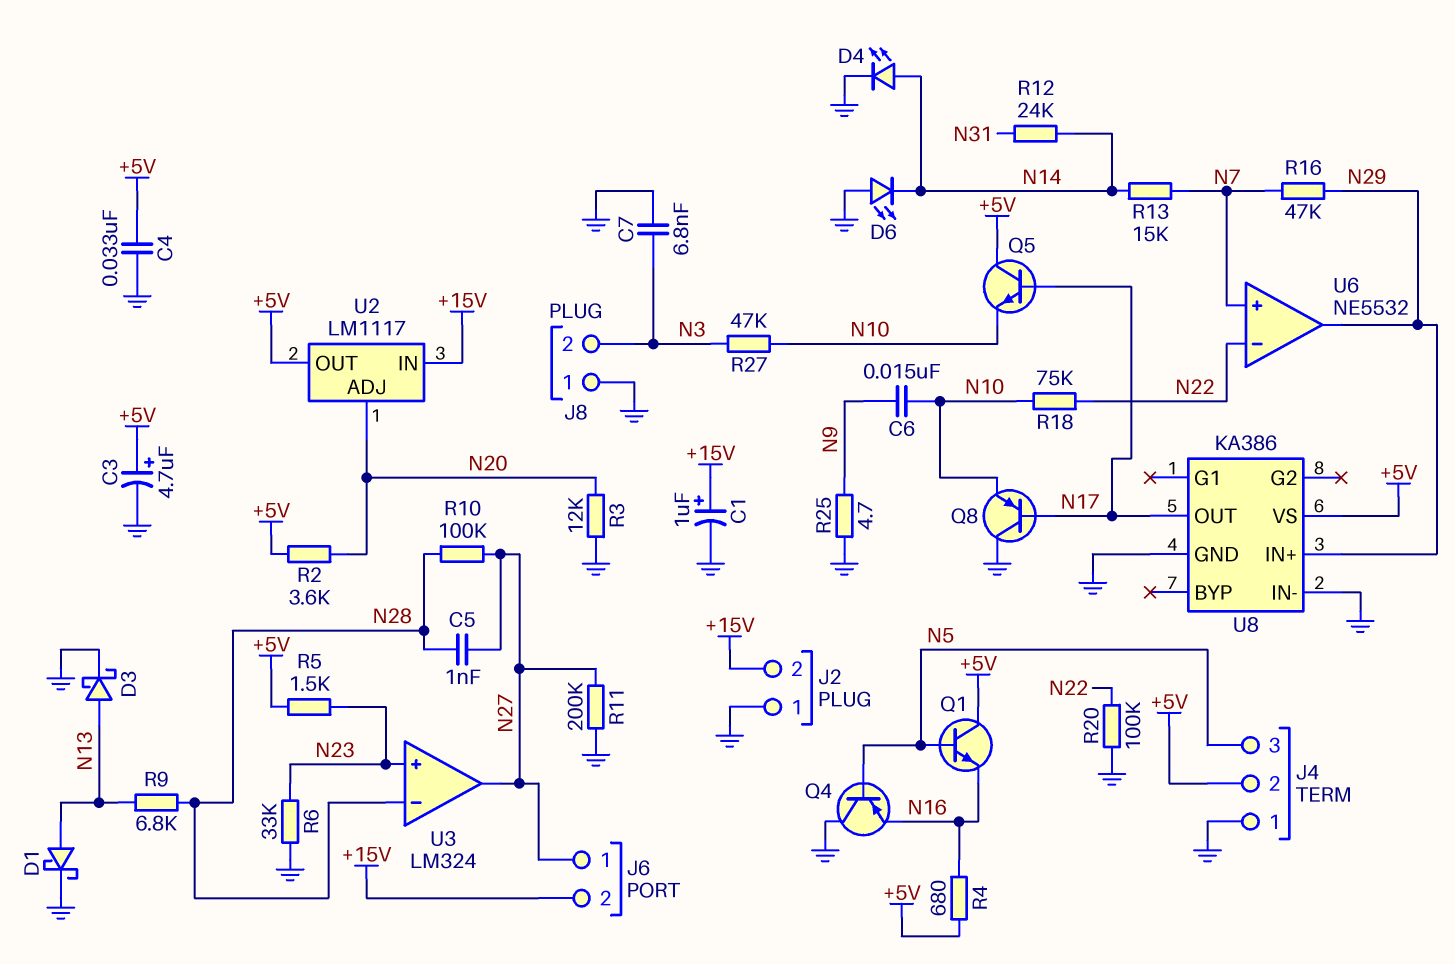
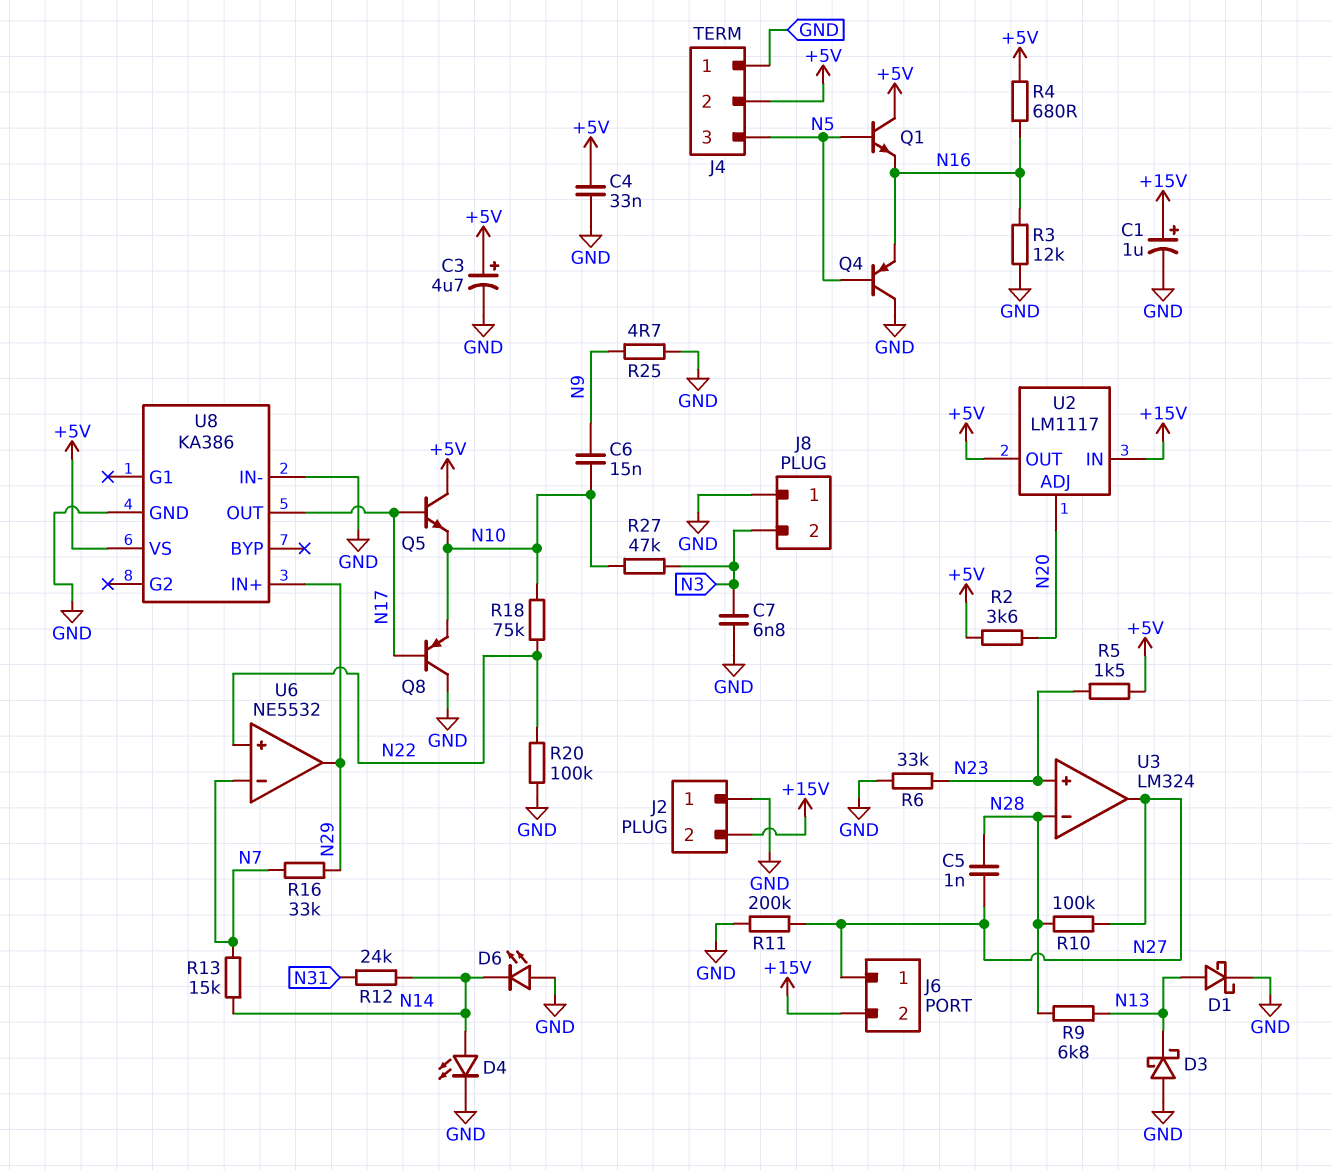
D3: schottky (A N13, K GND) -> schottky (A GND, K N13)
R3: 12k (GND, N20) -> 12k (GND, N16)
R16: 47k (N7, N29) -> 33k (N7, N29)
U6 pin in+: N7 -> N22
U6 pin in-: N22 -> N7

